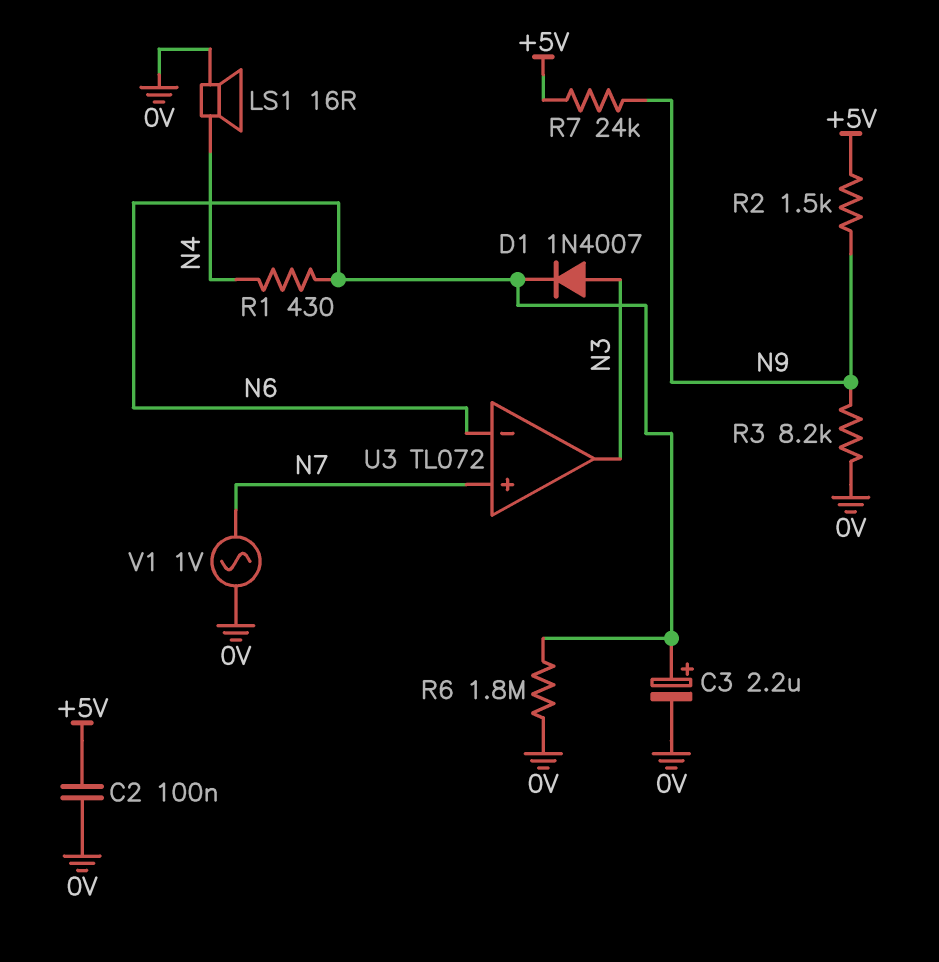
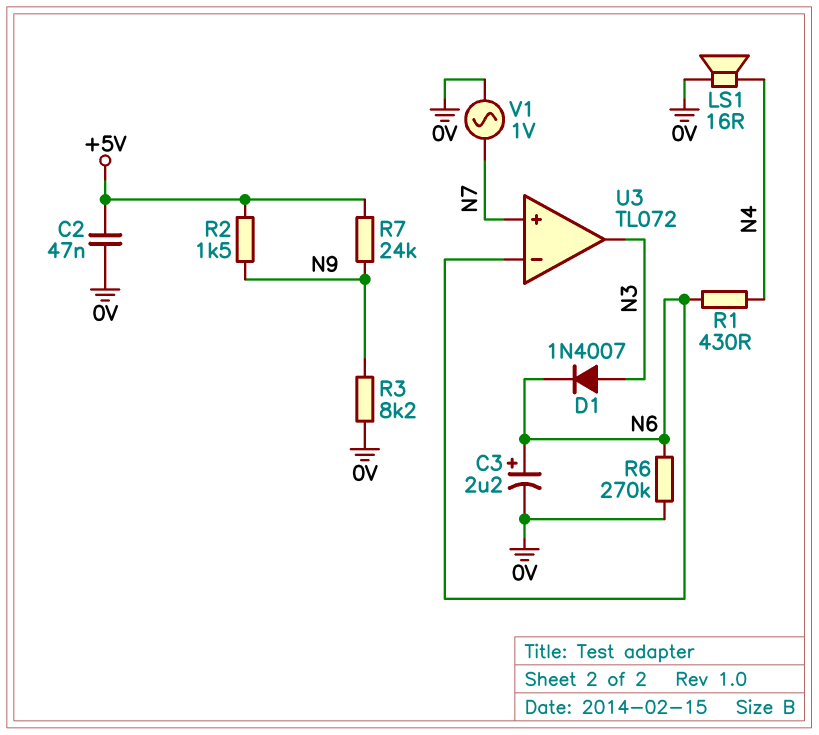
C2: 100nF (+5V, 0V) -> 47nF (+5V, 0V)
R6: 1.8M (0V, N6) -> 270k (0V, N6)

